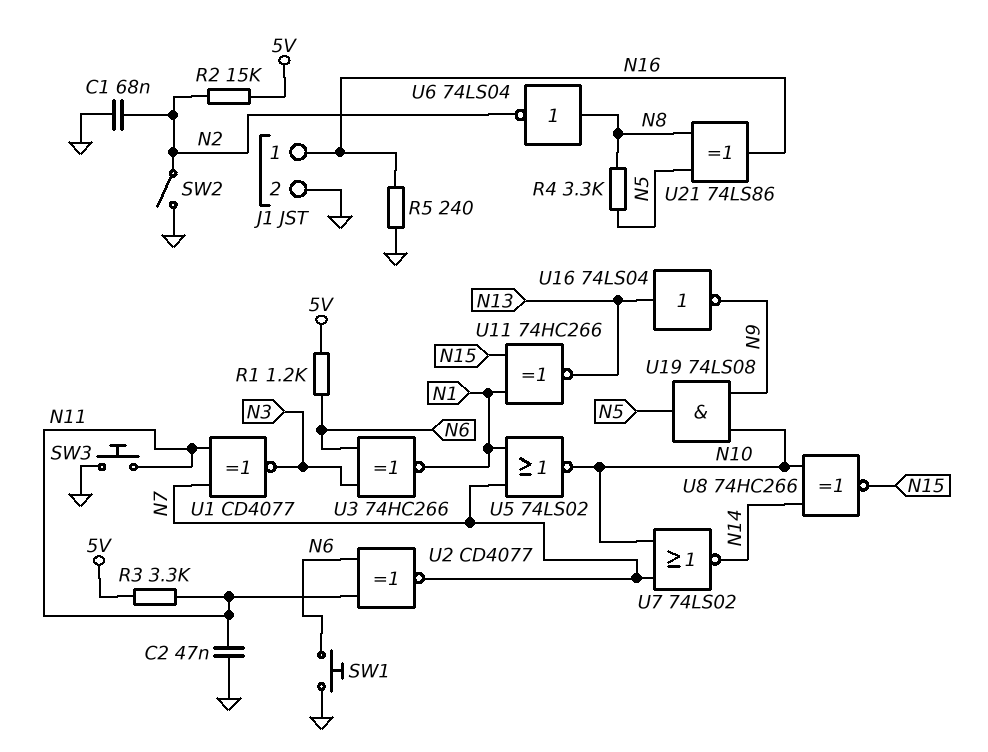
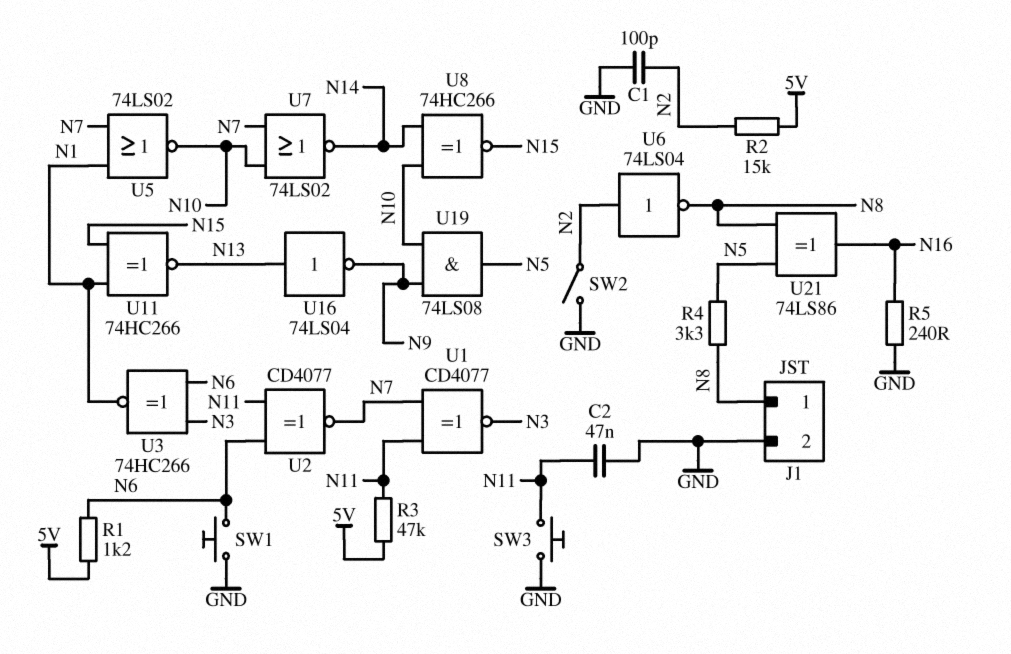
C1: 68nF (GND, N2) -> 100pF (GND, N2)
J1 pin 1: N16 -> N8
R3: 3.3k (5V, N11) -> 47k (5V, N11)
U6: NOT 74LS04 (in N8, out N2) -> NOT 74LS04 (in N2, out N8)

